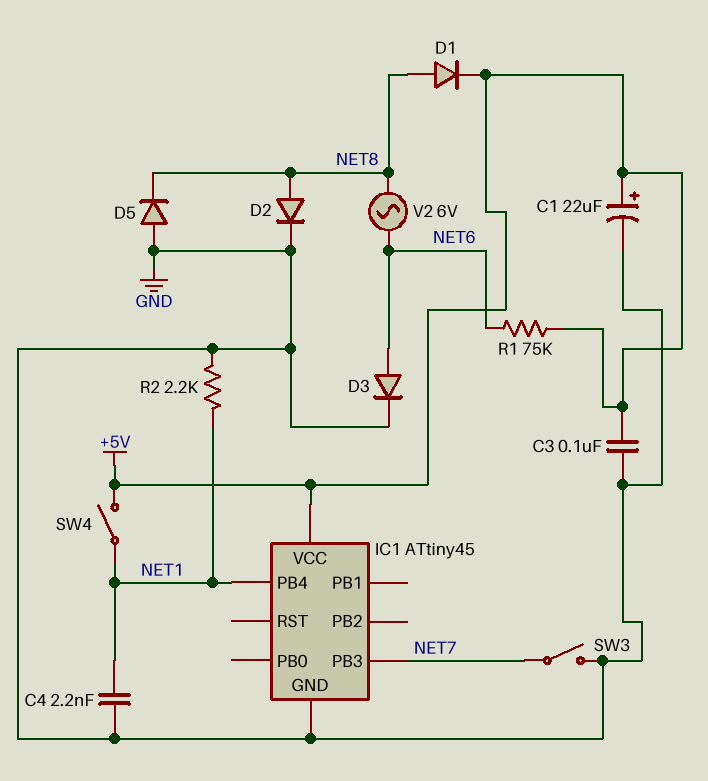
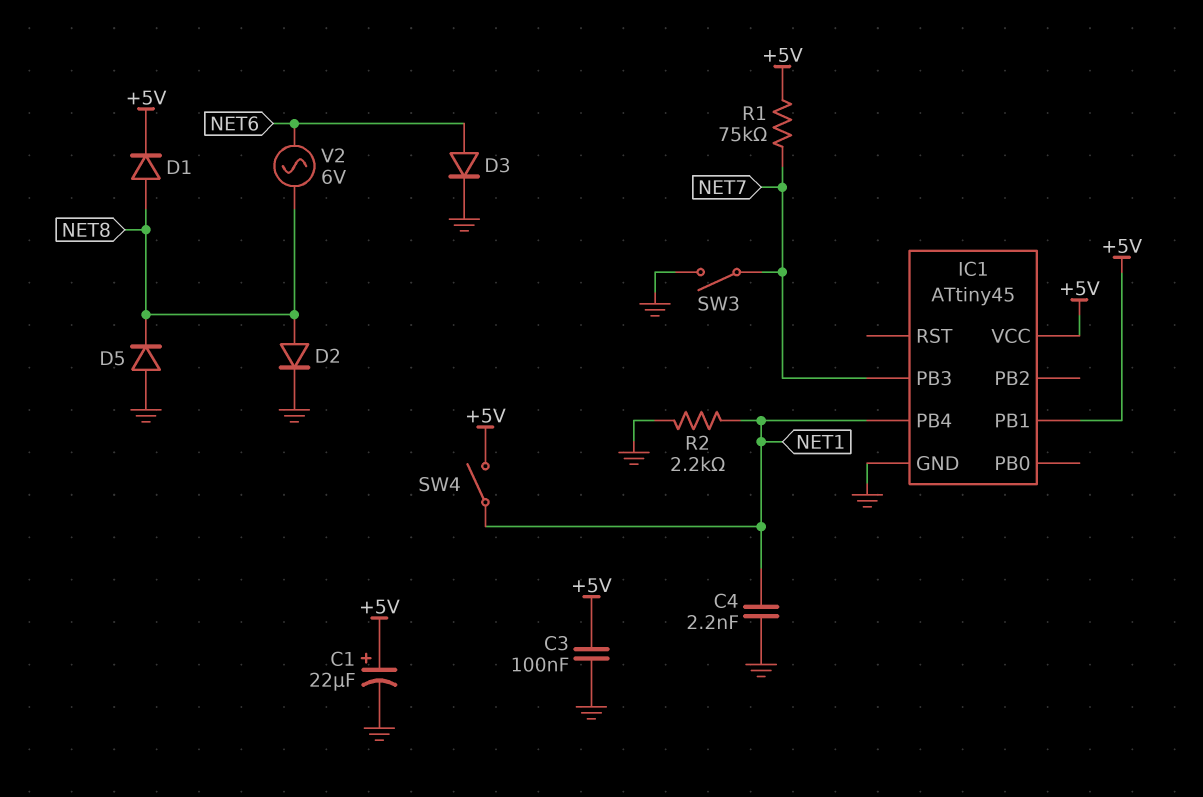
IC1 pin PB1: none -> +5V
R1: 75k (+5V, NET6) -> 75k (+5V, NET7)

